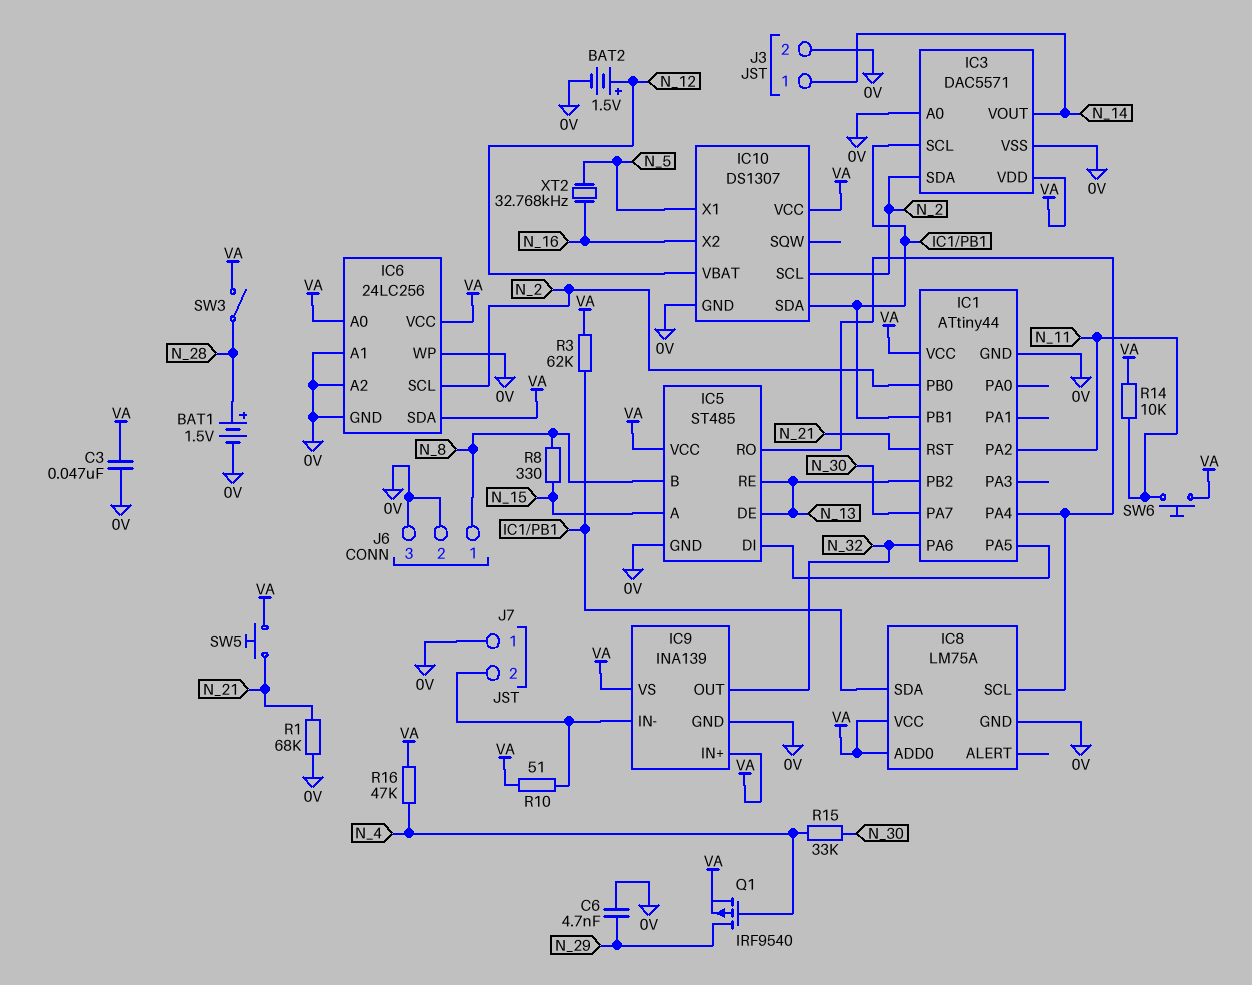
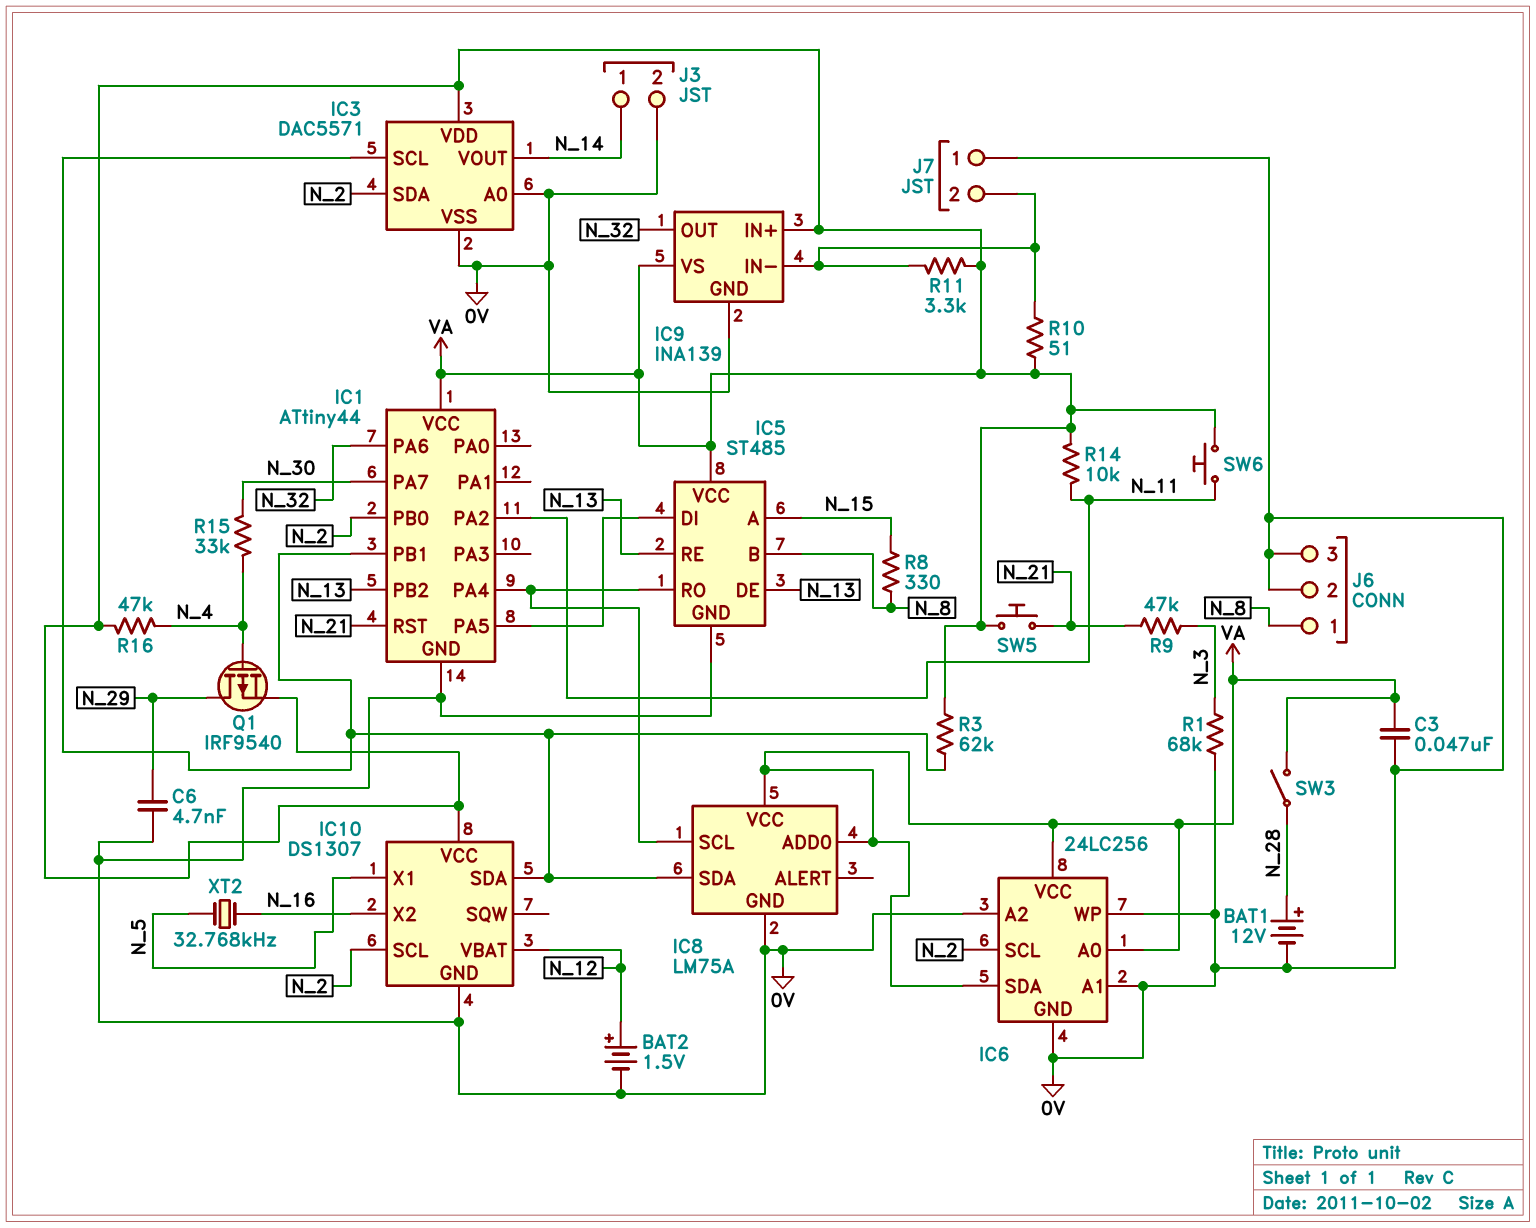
BAT1: 1.5V (plus N_28, minus 0V) -> 12V (plus N_28, minus 0V)
R1: 68k (0V, N_21) -> 68k (0V, N_3)
R9: none -> 47k (N_3, N_21)
R11: none -> 3.3k (IC9/IN-, VA)

